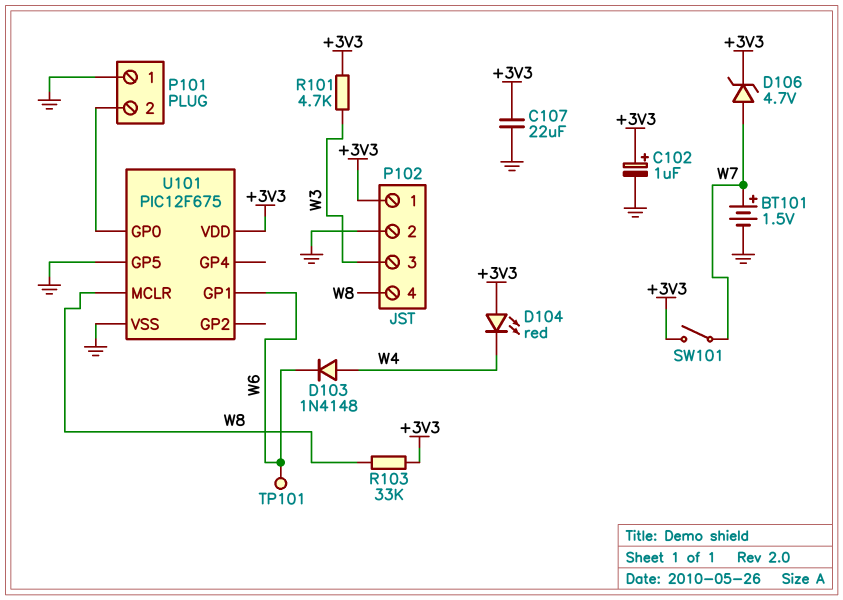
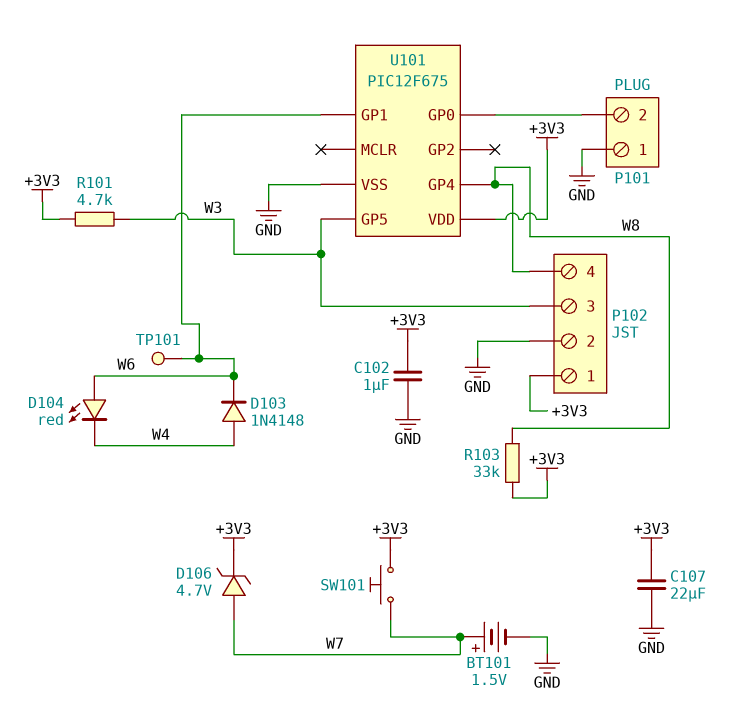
C102: 1uF (plus +3V3, minus GND) -> 1uF (+3V3, GND)
D104: LED red (A +3V3, K W4) -> LED red (A W6, K W4)
SW101: switch (+3V3, W7) -> button (+3V3, W7)
U101 pin GP4: none -> W8
U101 pin GP5: GND -> W3
U101 pin MCLR: W8 -> none

